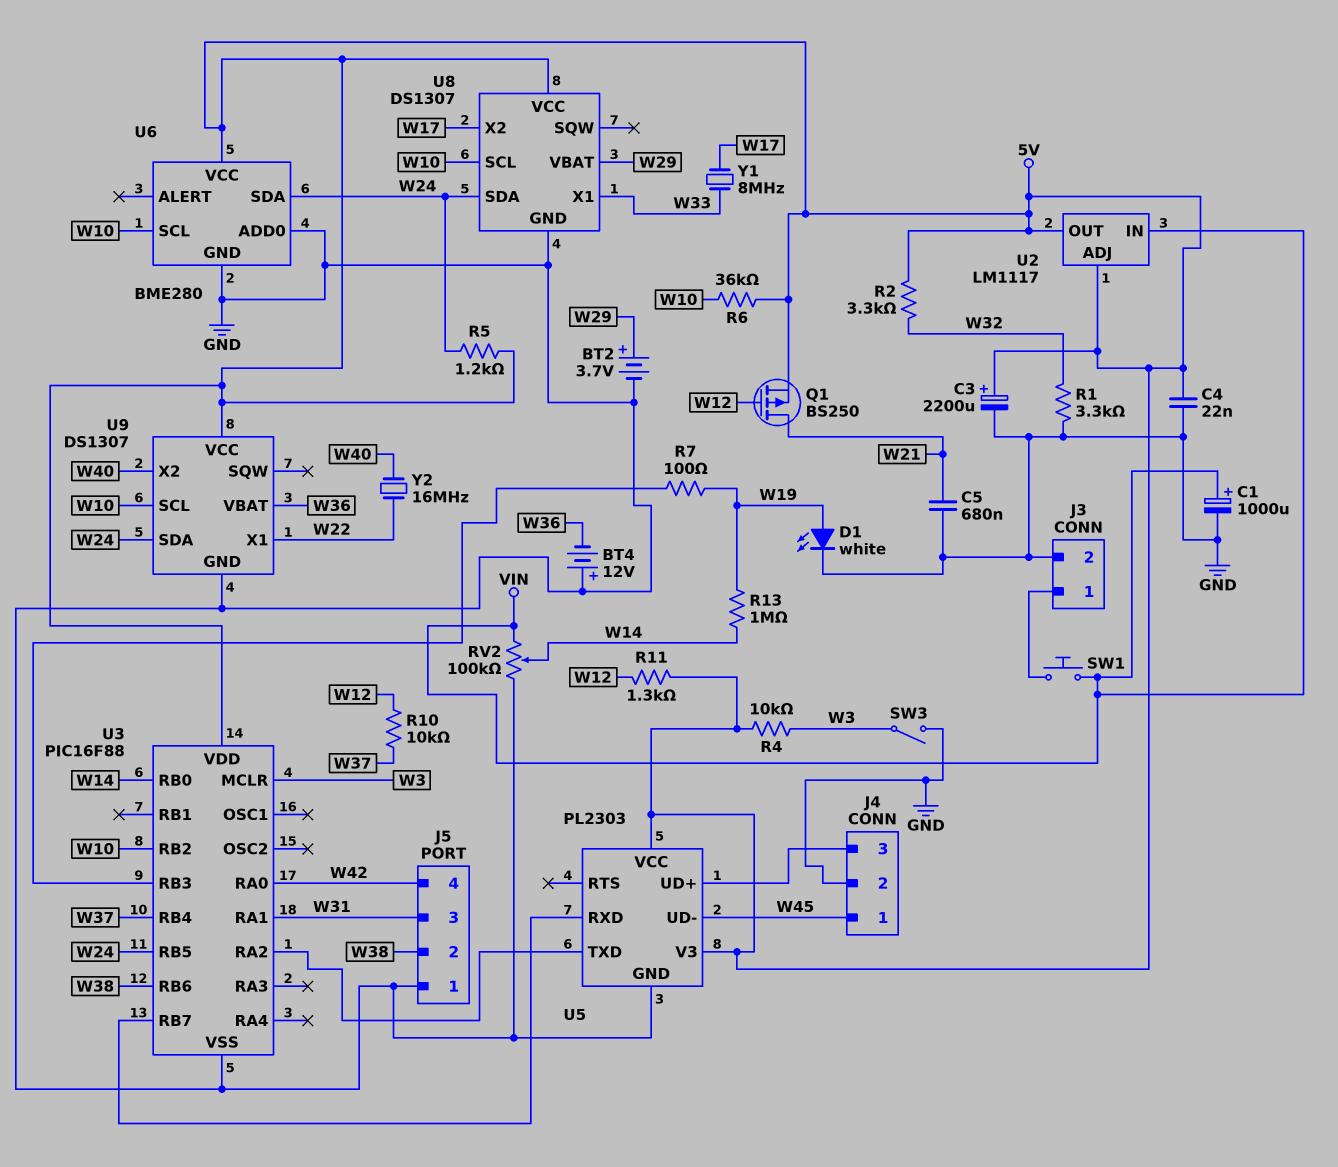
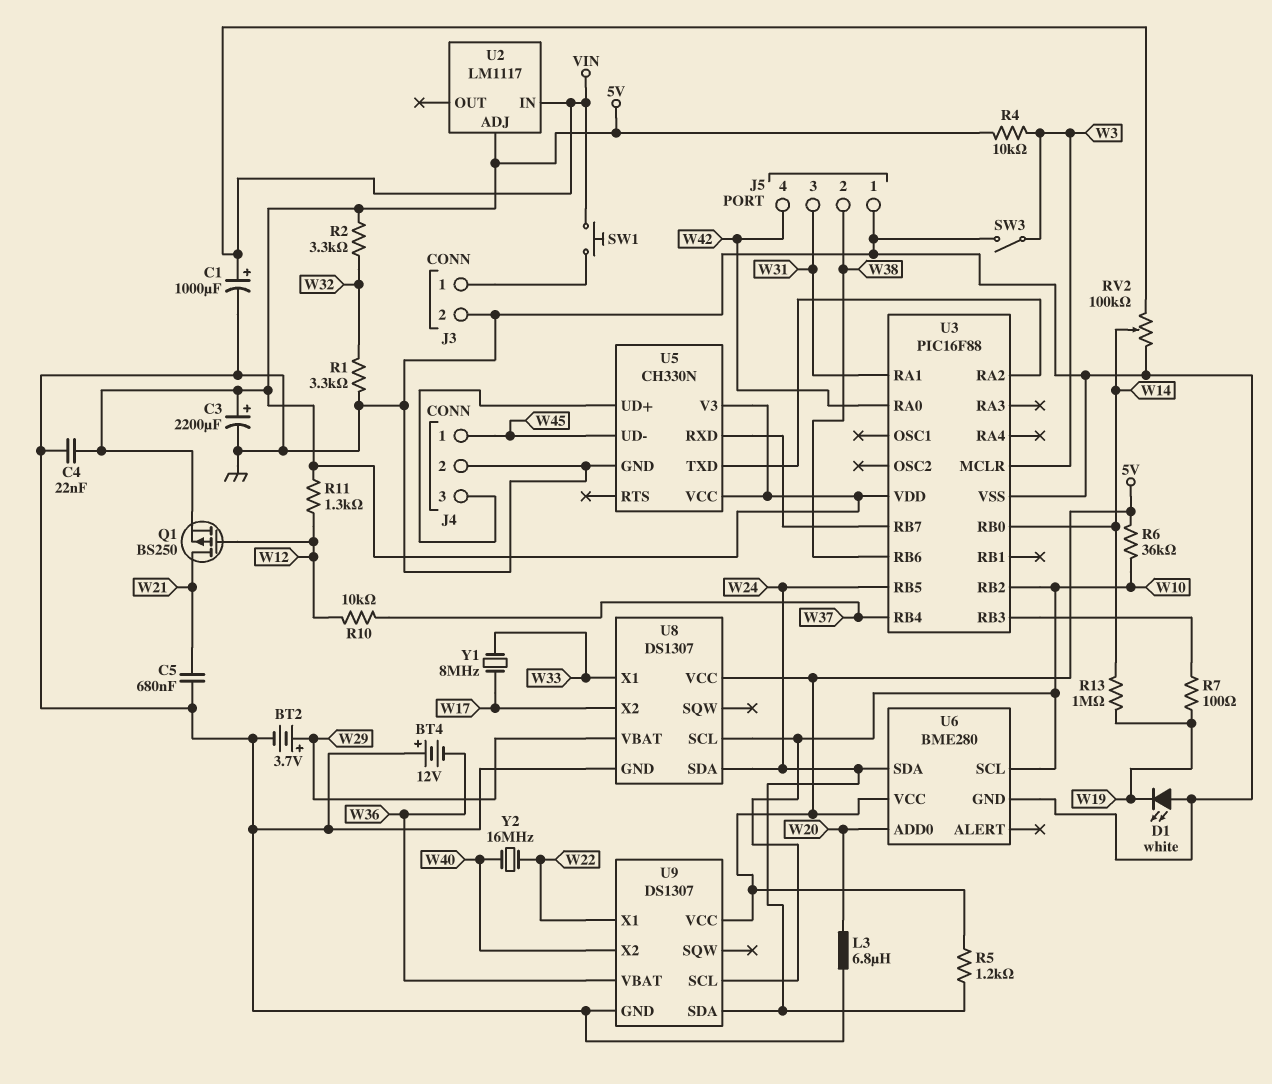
D1: LED white (A W19, K GND) -> LED white (A GND, K W19)
L3: none -> 6.8uH (GND, W20)
U2 pin OUT: 5V -> none
U5: PL2303 -> CH330N
U6 pin ADD0: GND -> W20

